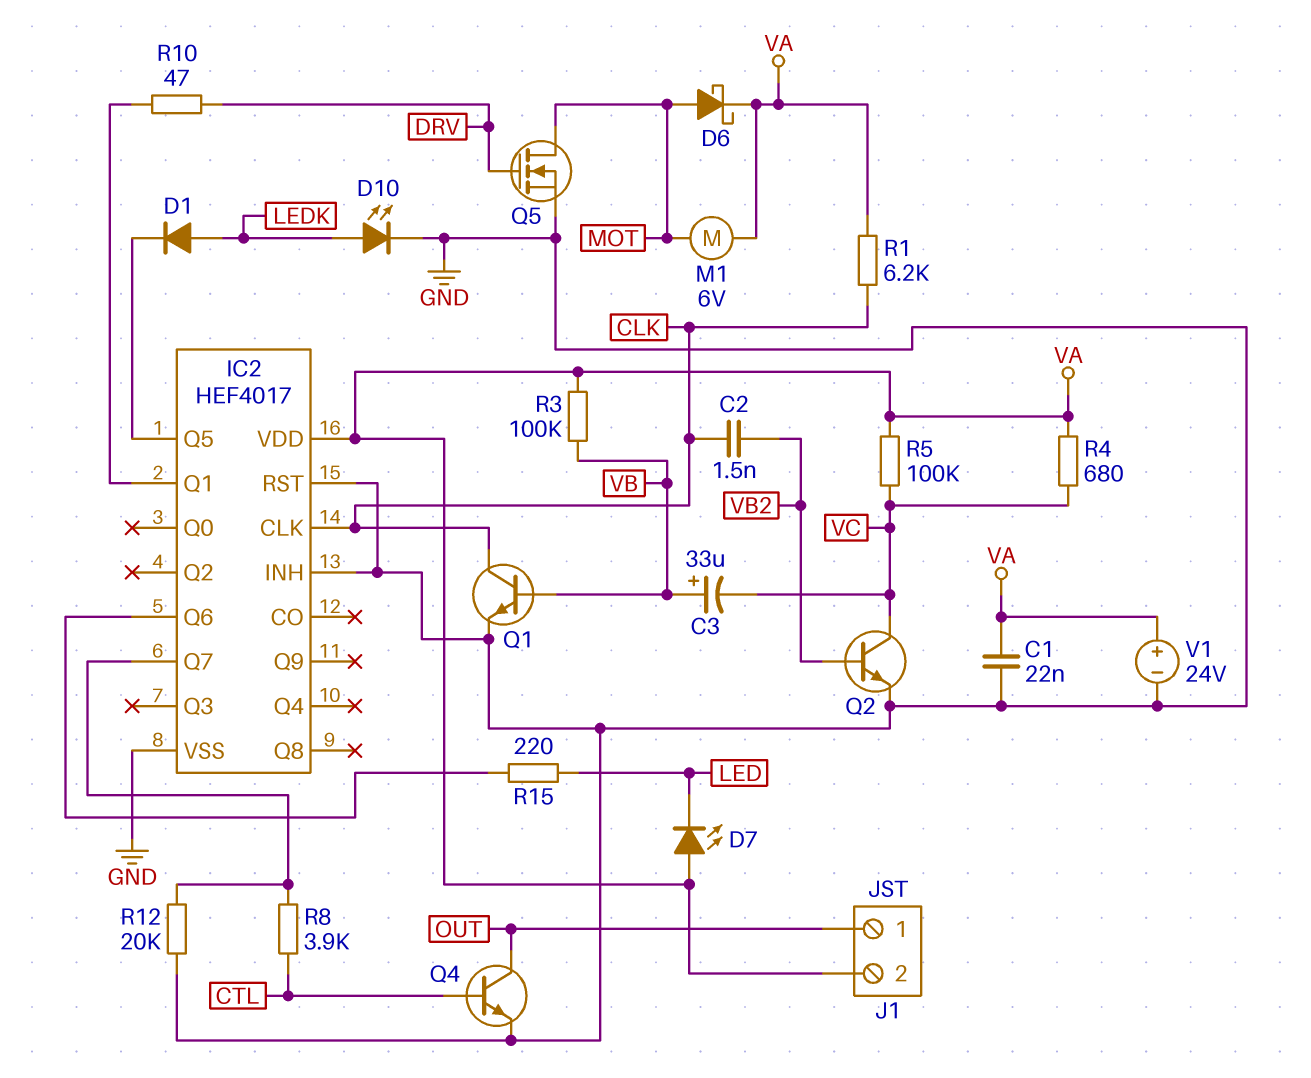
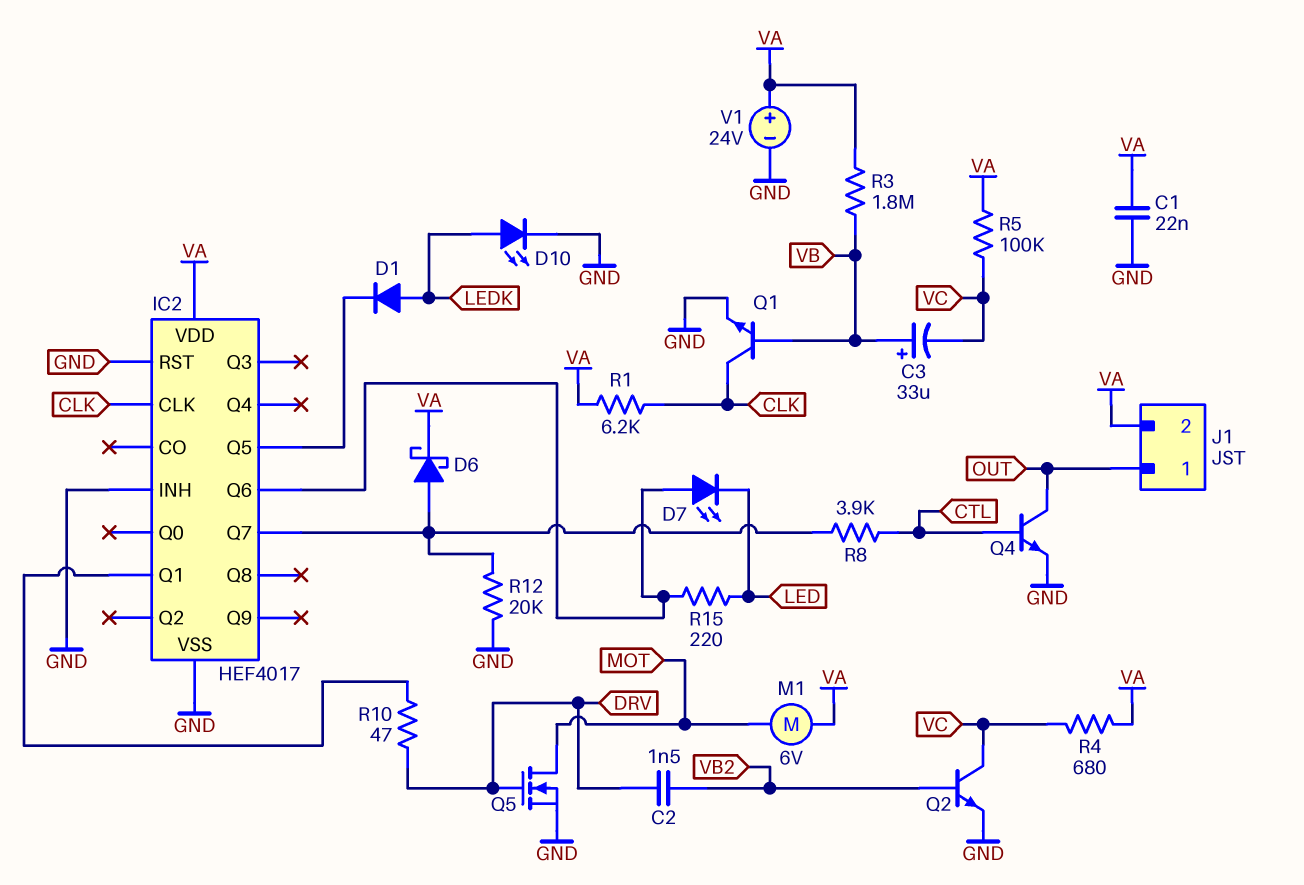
C2: 1.5nF (CLK, VB2) -> 1.5nF (DRV, VB2)
D6: schottky (A MOT, K VA) -> schottky (A IC2/Q7, K VA)
D7: LED (A VA, K LED) -> LED (A IC2/Q6, K LED)
R3: 100k (VA, VB) -> 1.8M (VA, VB)

